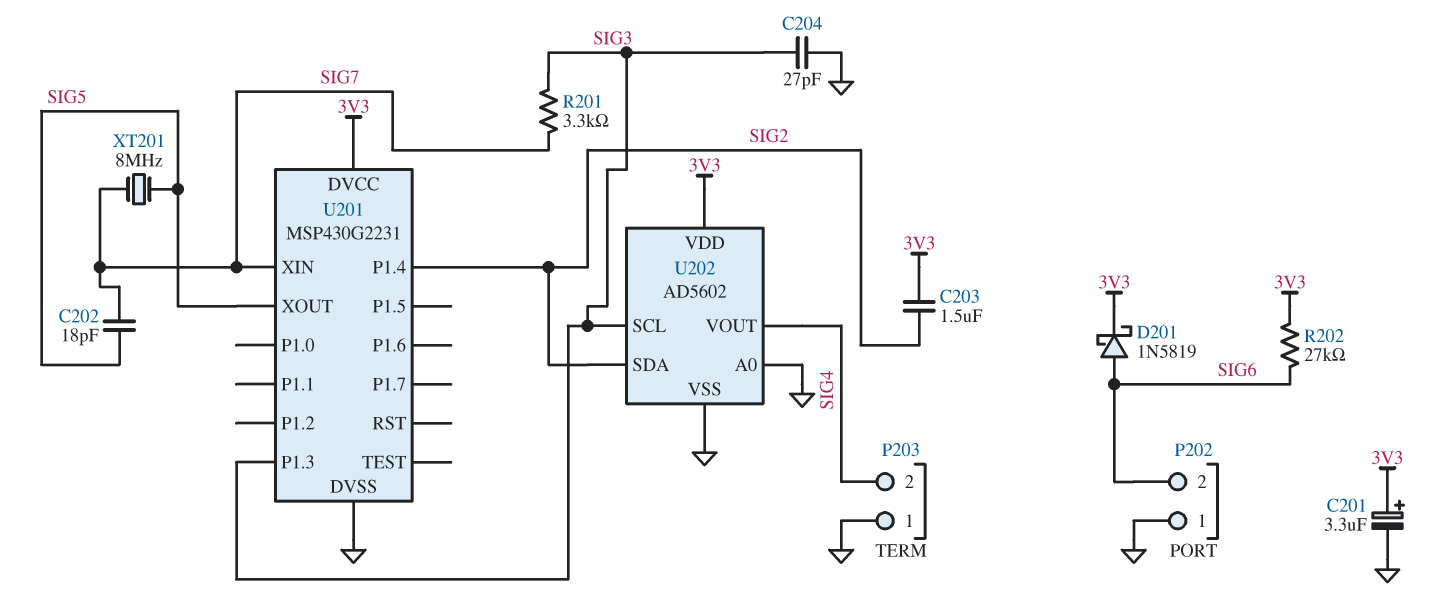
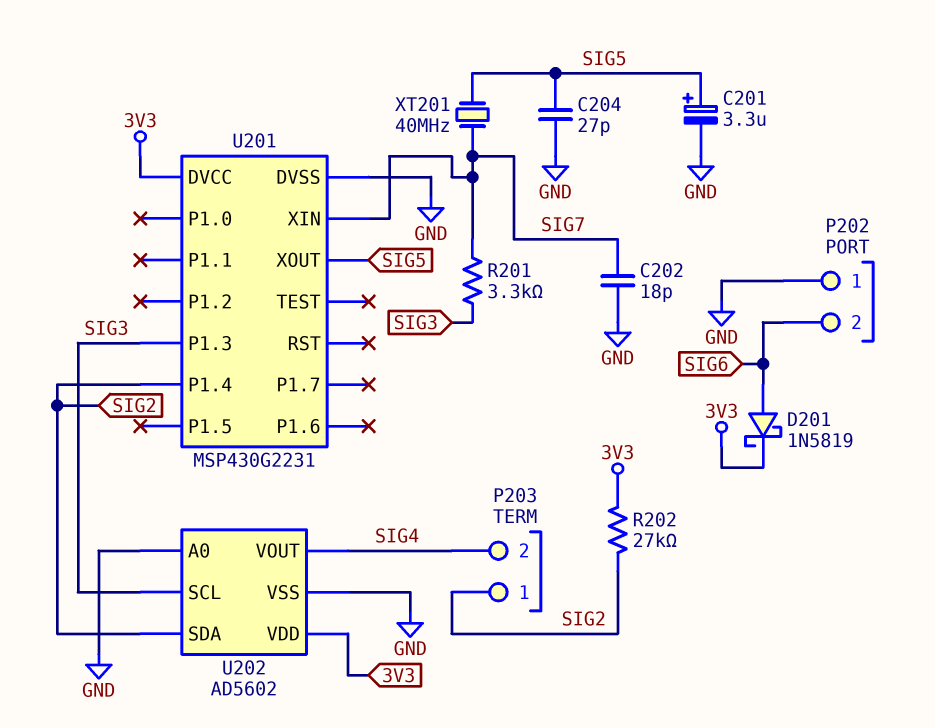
C201: 3.3uF (plus 3V3, minus GND) -> 3.3uF (plus SIG5, minus GND)
C202: 18pF (SIG5, SIG7) -> 18pF (GND, SIG7)
C203: 1.5uF (3V3, SIG2) -> none
C204: 27pF (GND, SIG3) -> 27pF (GND, SIG5)
P203 pin 1: GND -> SIG2
R202: 27k (3V3, SIG6) -> 27k (3V3, SIG2)
XT201: 8MHz (SIG5, SIG7) -> 40MHz (SIG5, SIG7)

